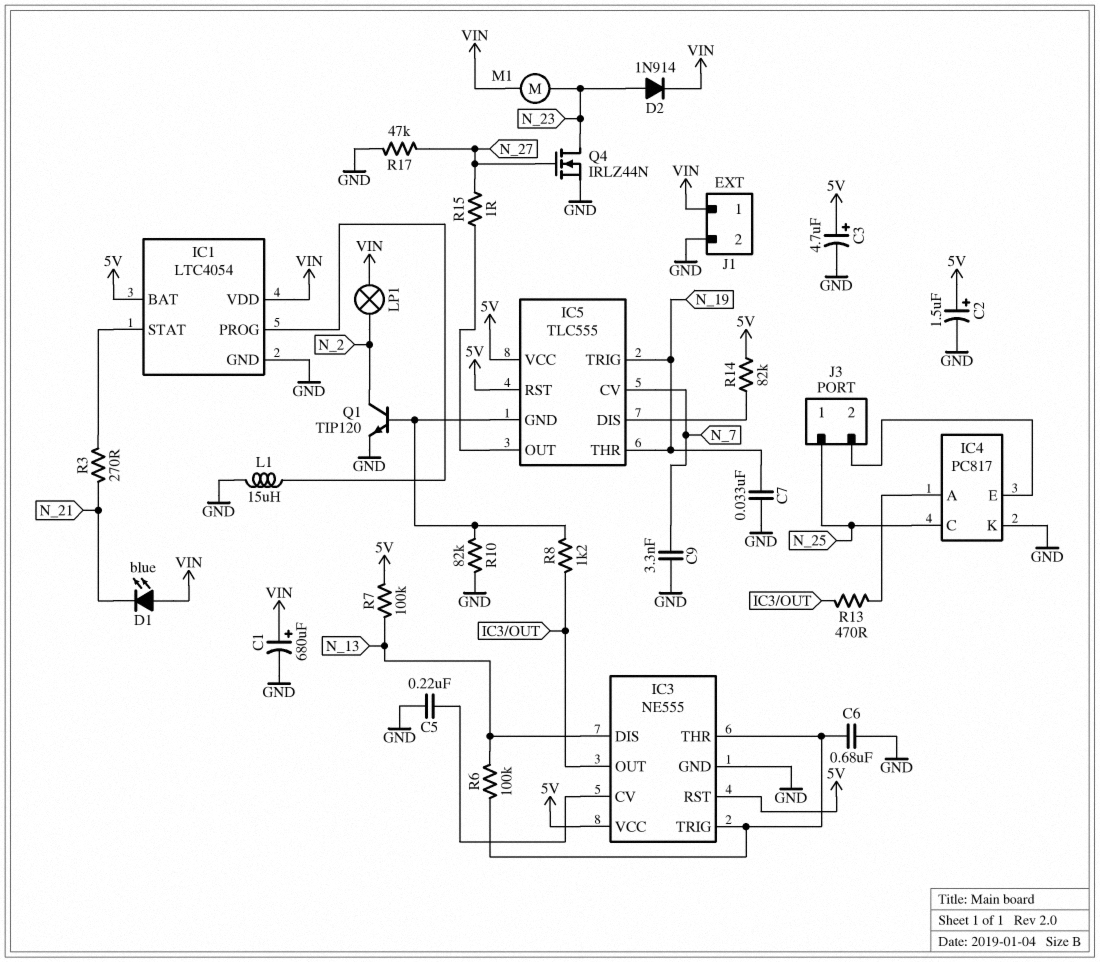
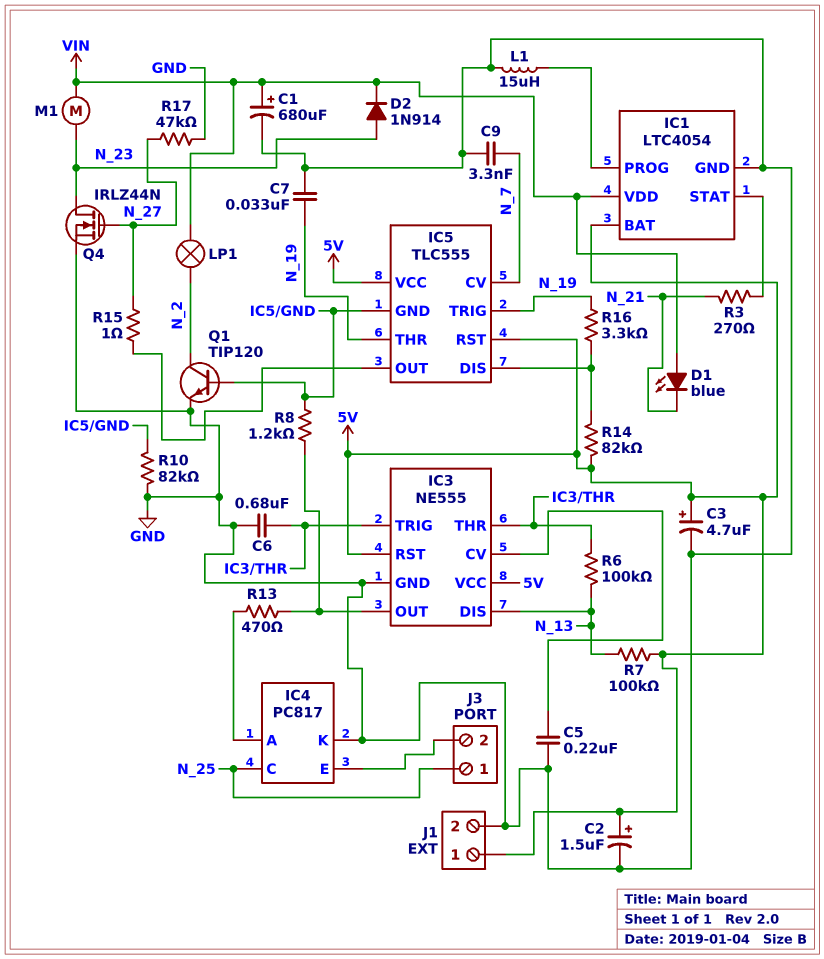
J1 pin 1: VIN -> 5V
R16: none -> 3.3k (IC5/DIS, N_19)

